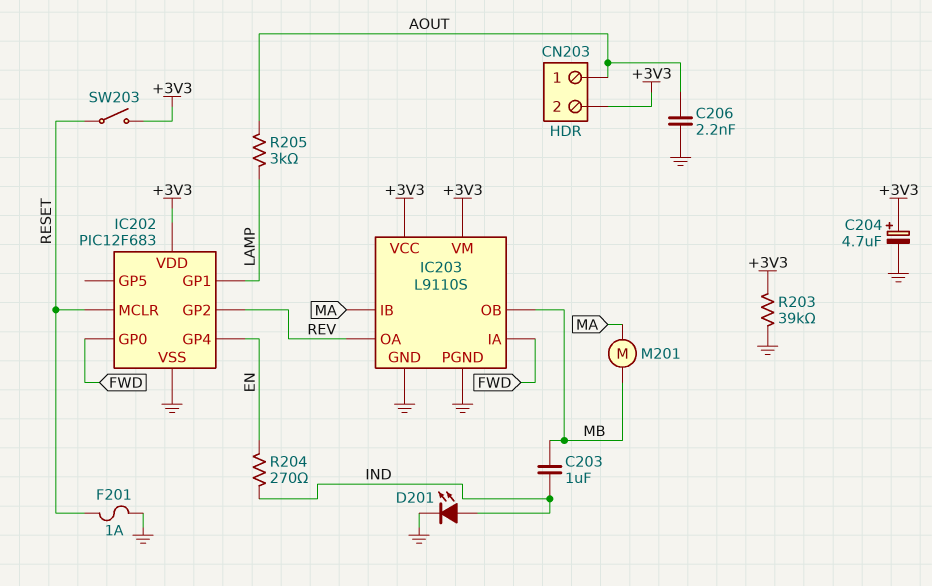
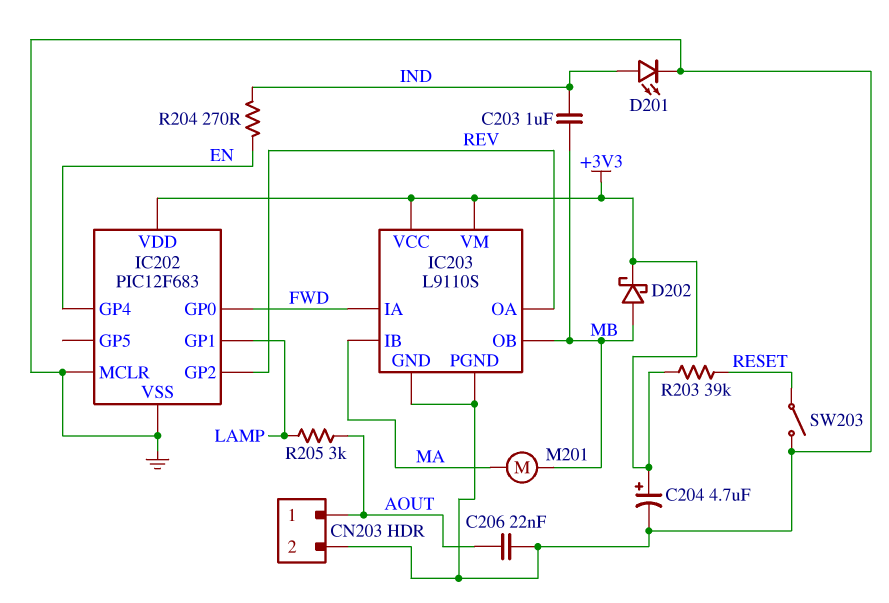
C206: 2.2nF (AOUT, GND) -> 22nF (AOUT, GND)
CN203 pin 2: +3V3 -> GND
D202: none -> schottky (A MB, K +3V3)
F201: 1A (GND, RESET) -> none
IC202 pin MCLR: RESET -> GND
R203: 39k (+3V3, GND) -> 39k (+3V3, RESET)
SW203: switch (+3V3, RESET) -> switch (GND, RESET)

